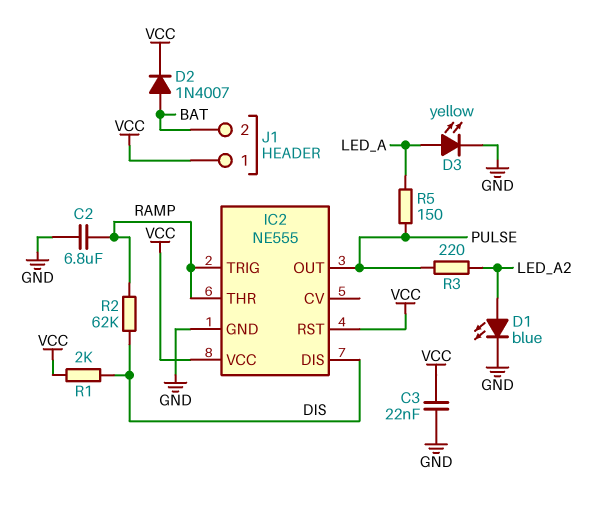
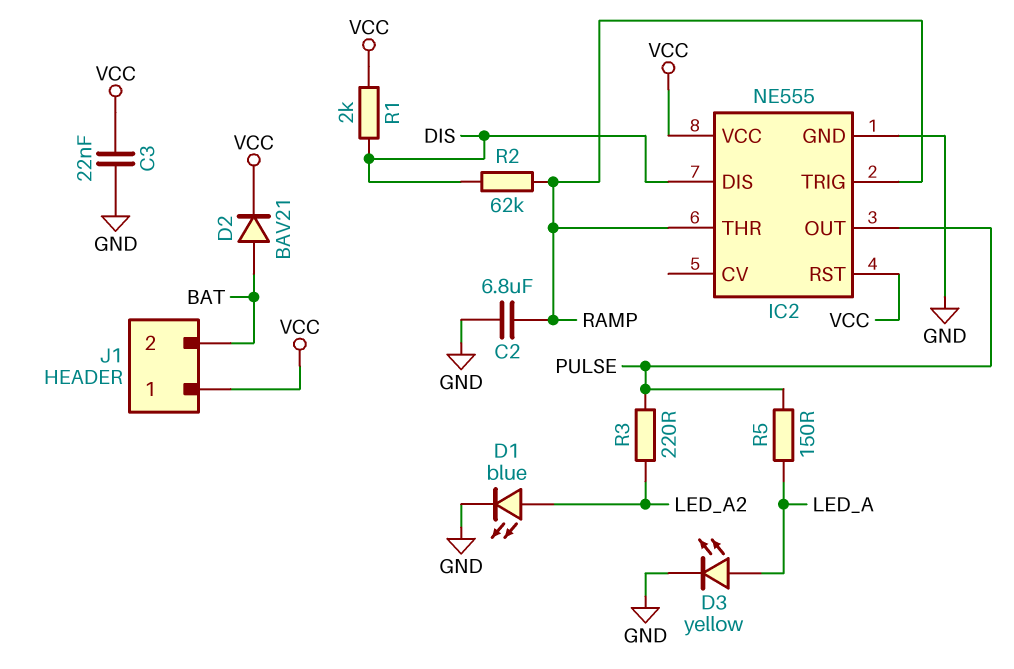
D2: diode 1N4007 (A BAT, K VCC) -> diode BAV21 (A BAT, K VCC)

